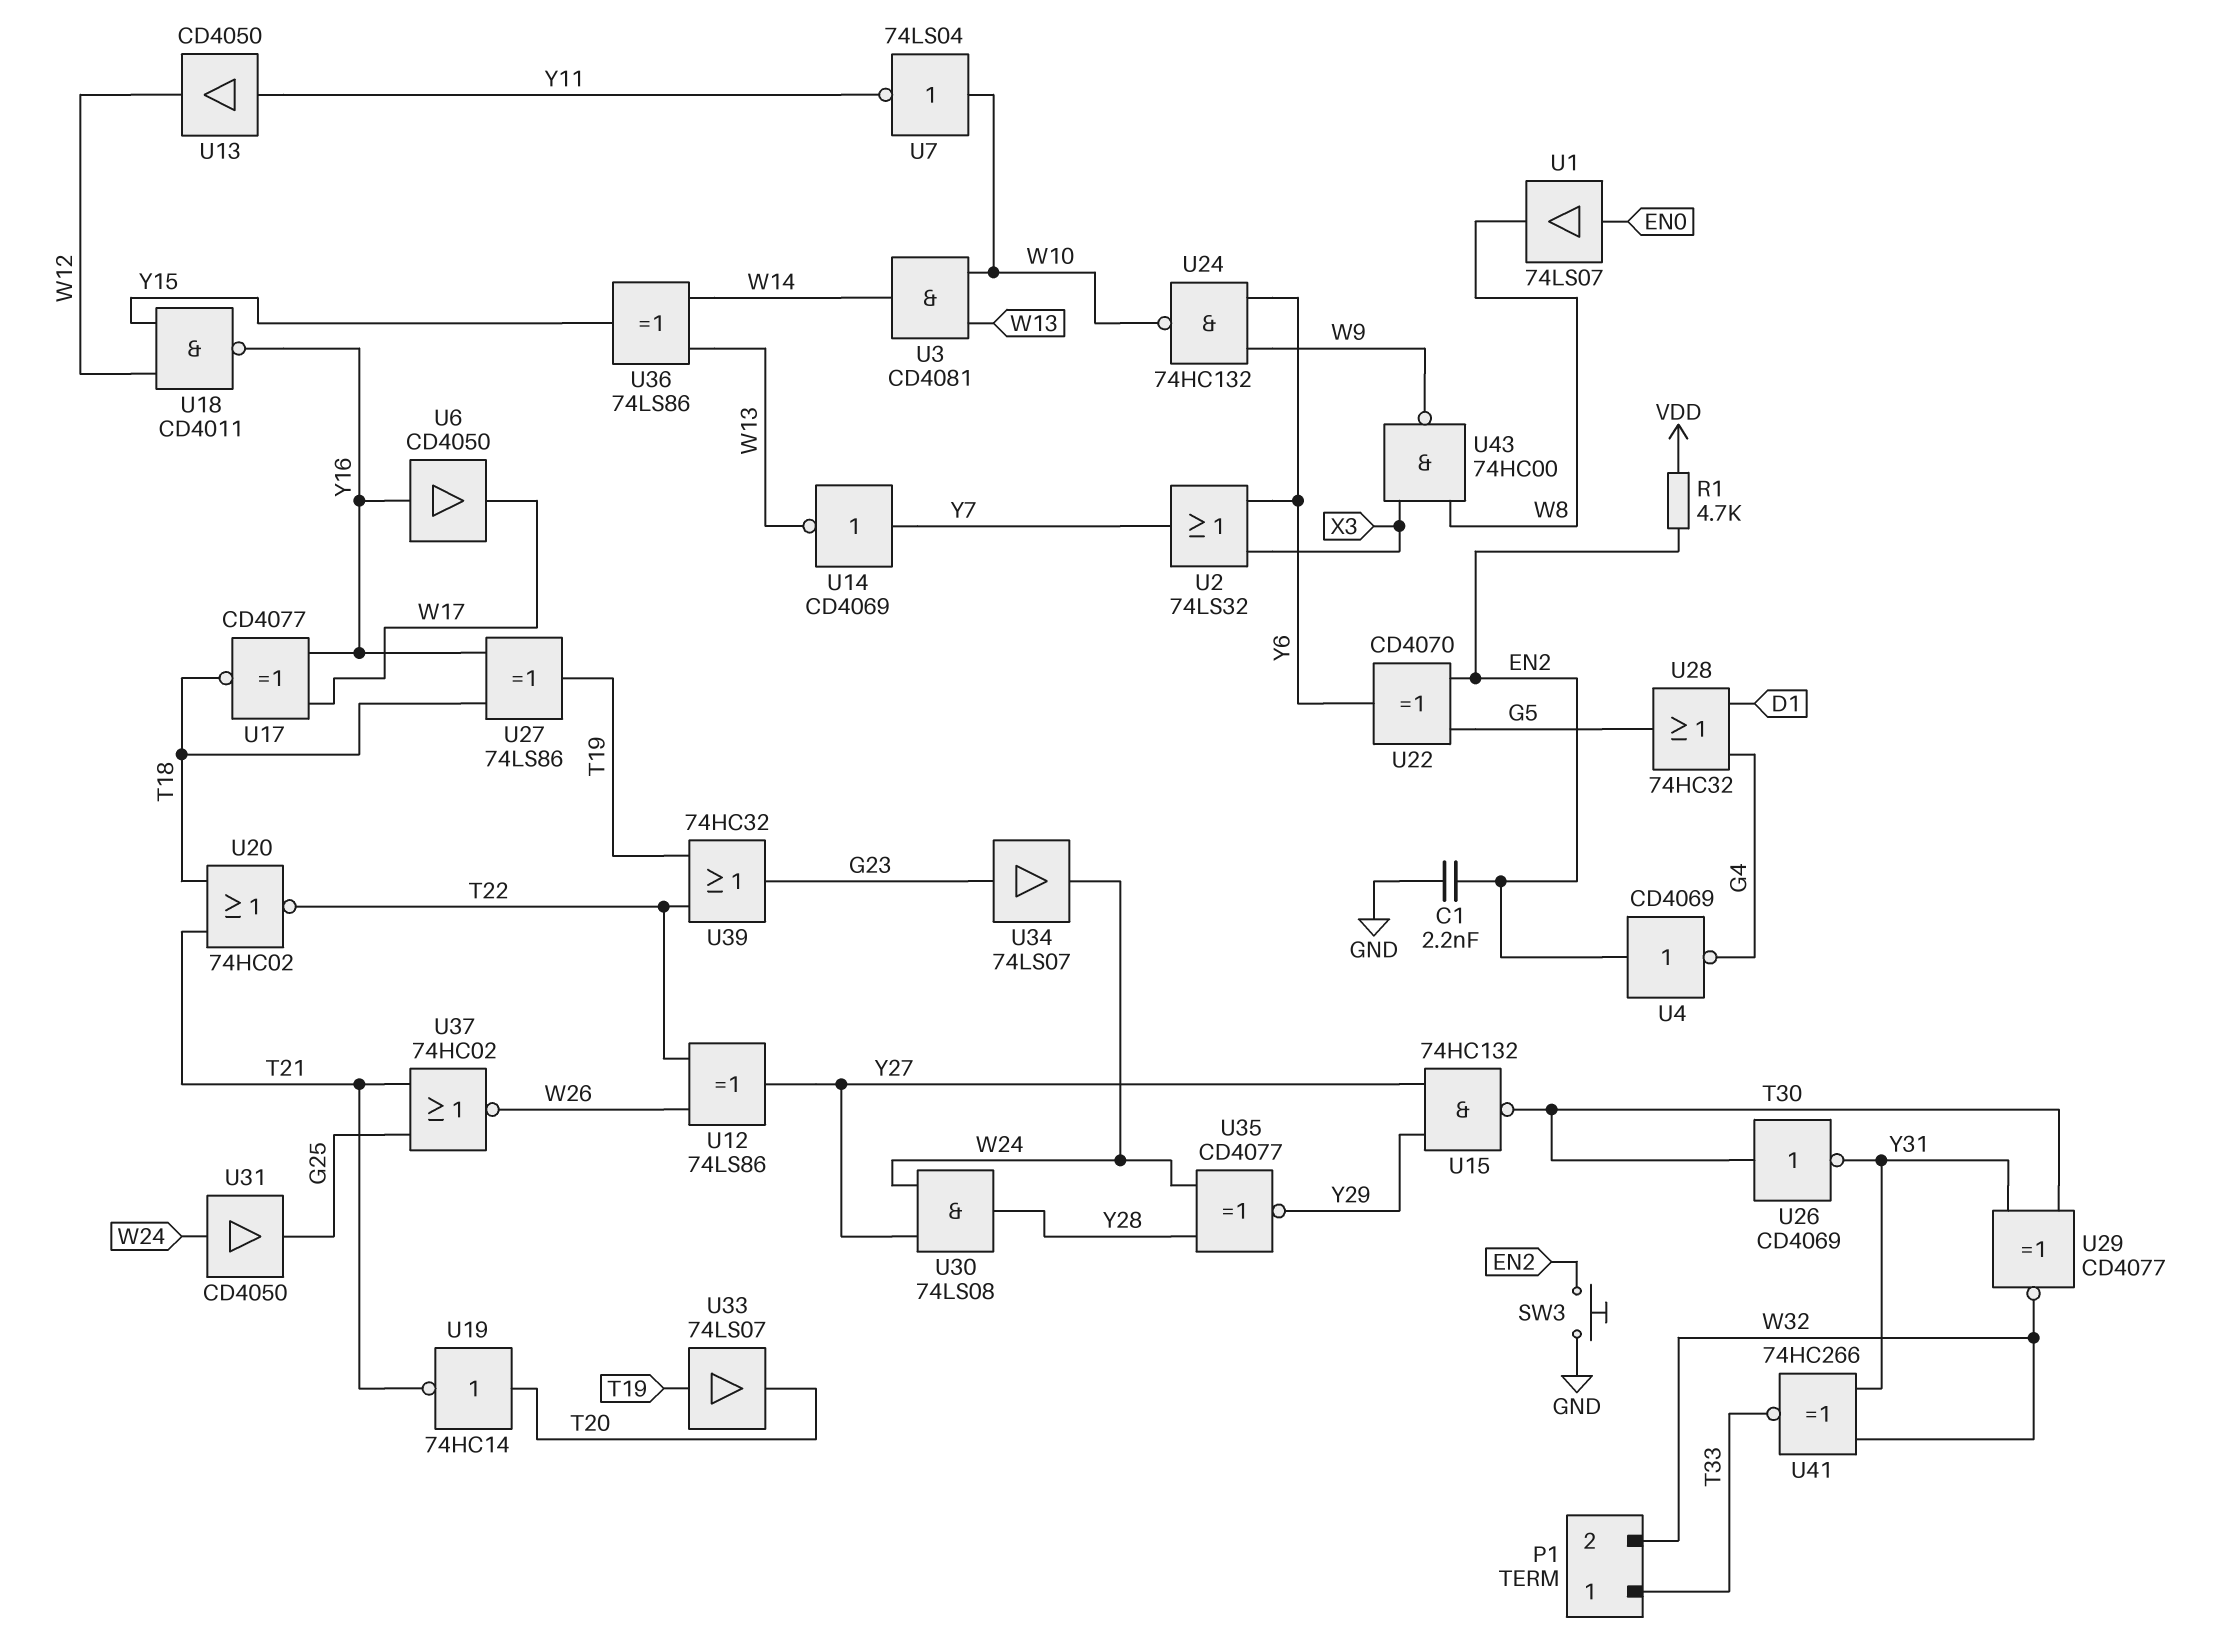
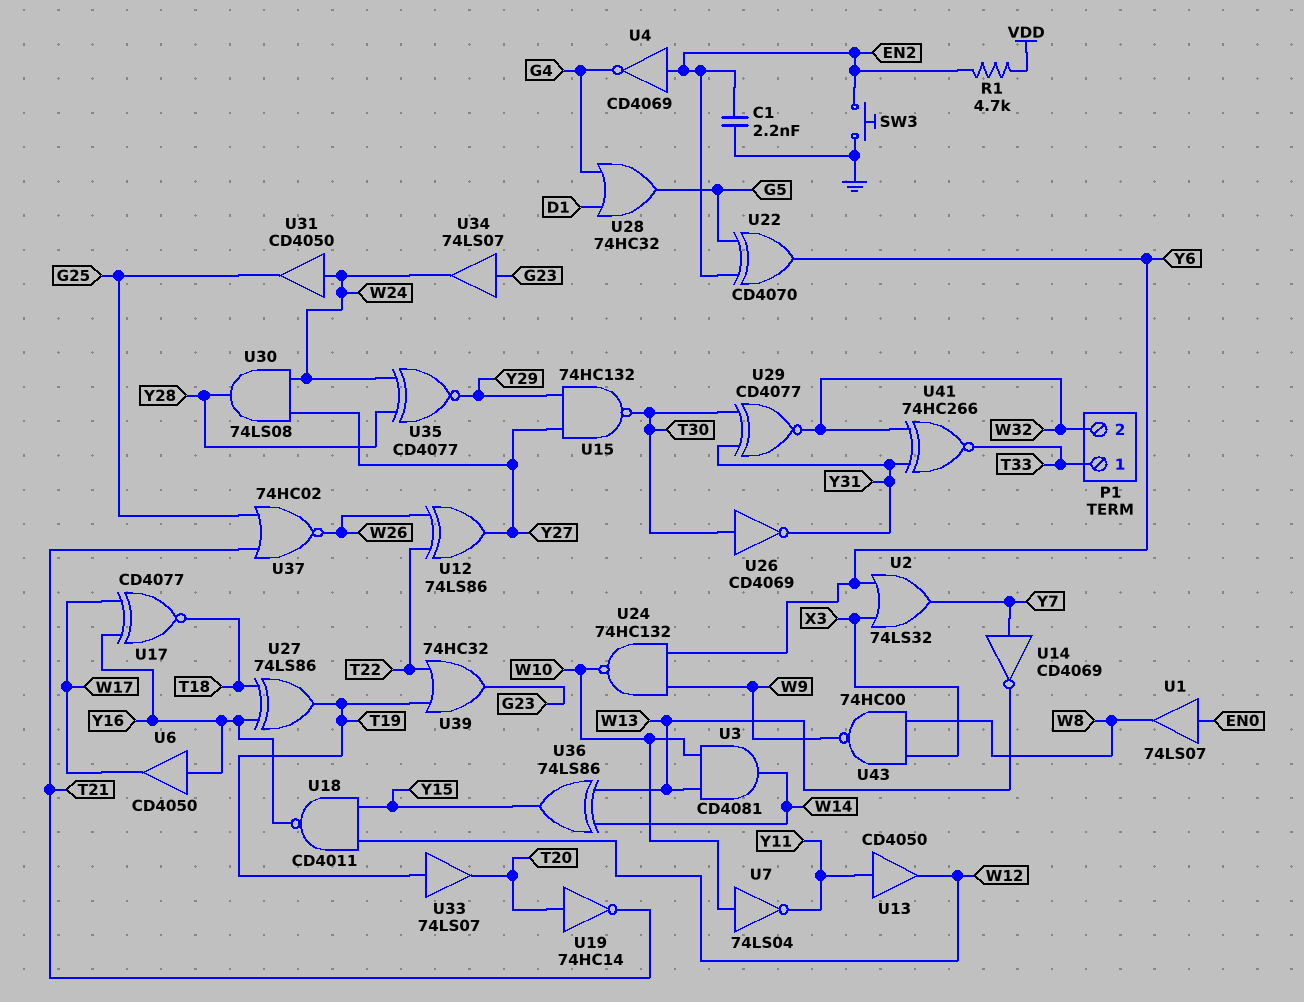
U20: NOR 74HC02 (in T18, in T21, out T22) -> none

